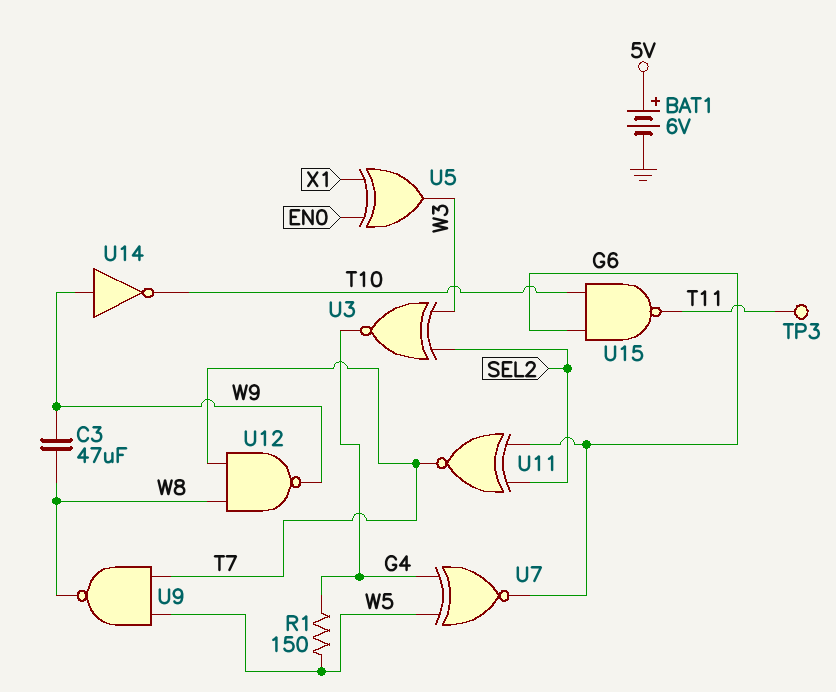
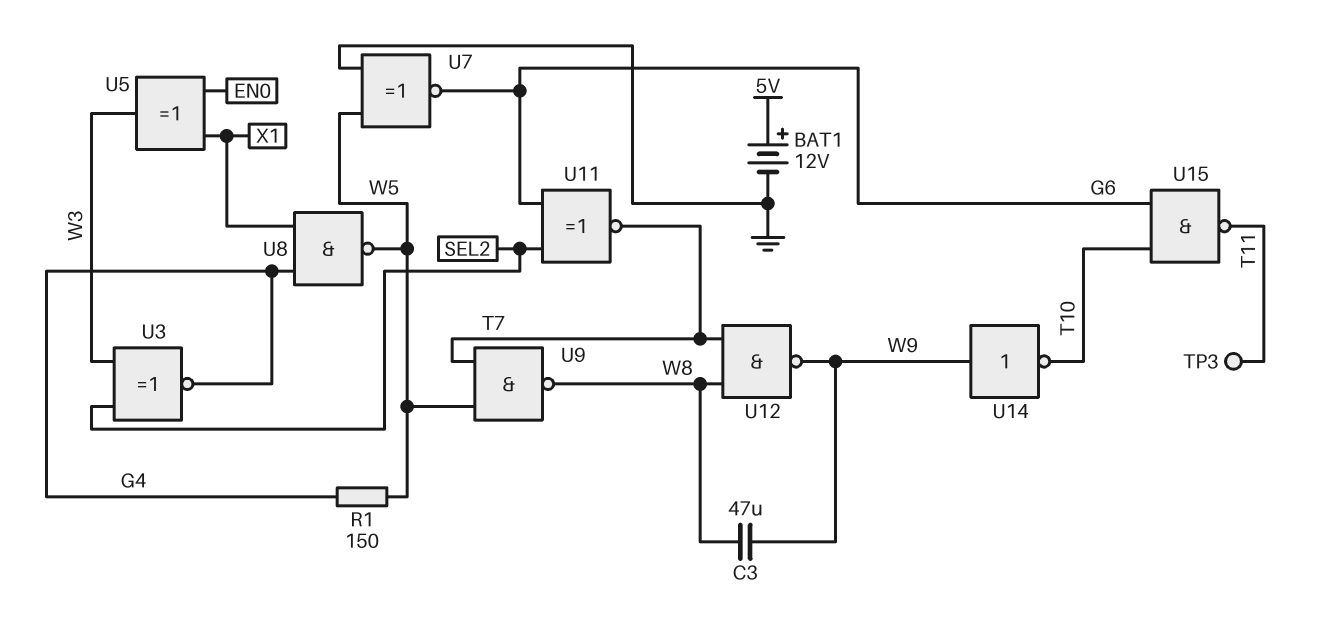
BAT1: 6V (plus 5V, minus GND) -> 12V (plus 5V, minus GND)
U7: XNOR (in G4, in W5, out G6) -> XNOR (in GND, in W5, out G6)
U8: none -> NAND (in G4, in X1, out W5)

